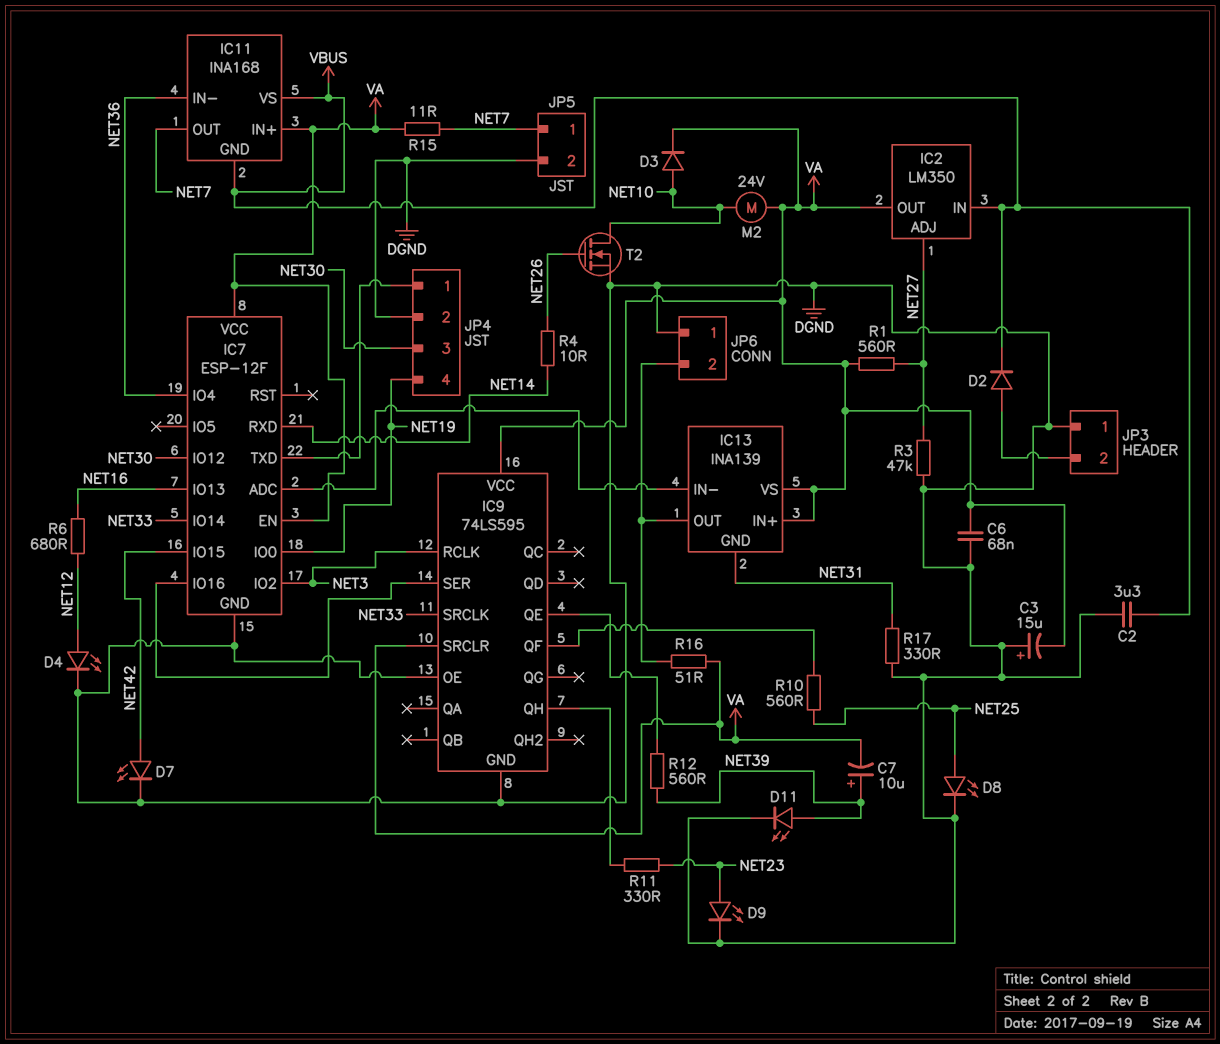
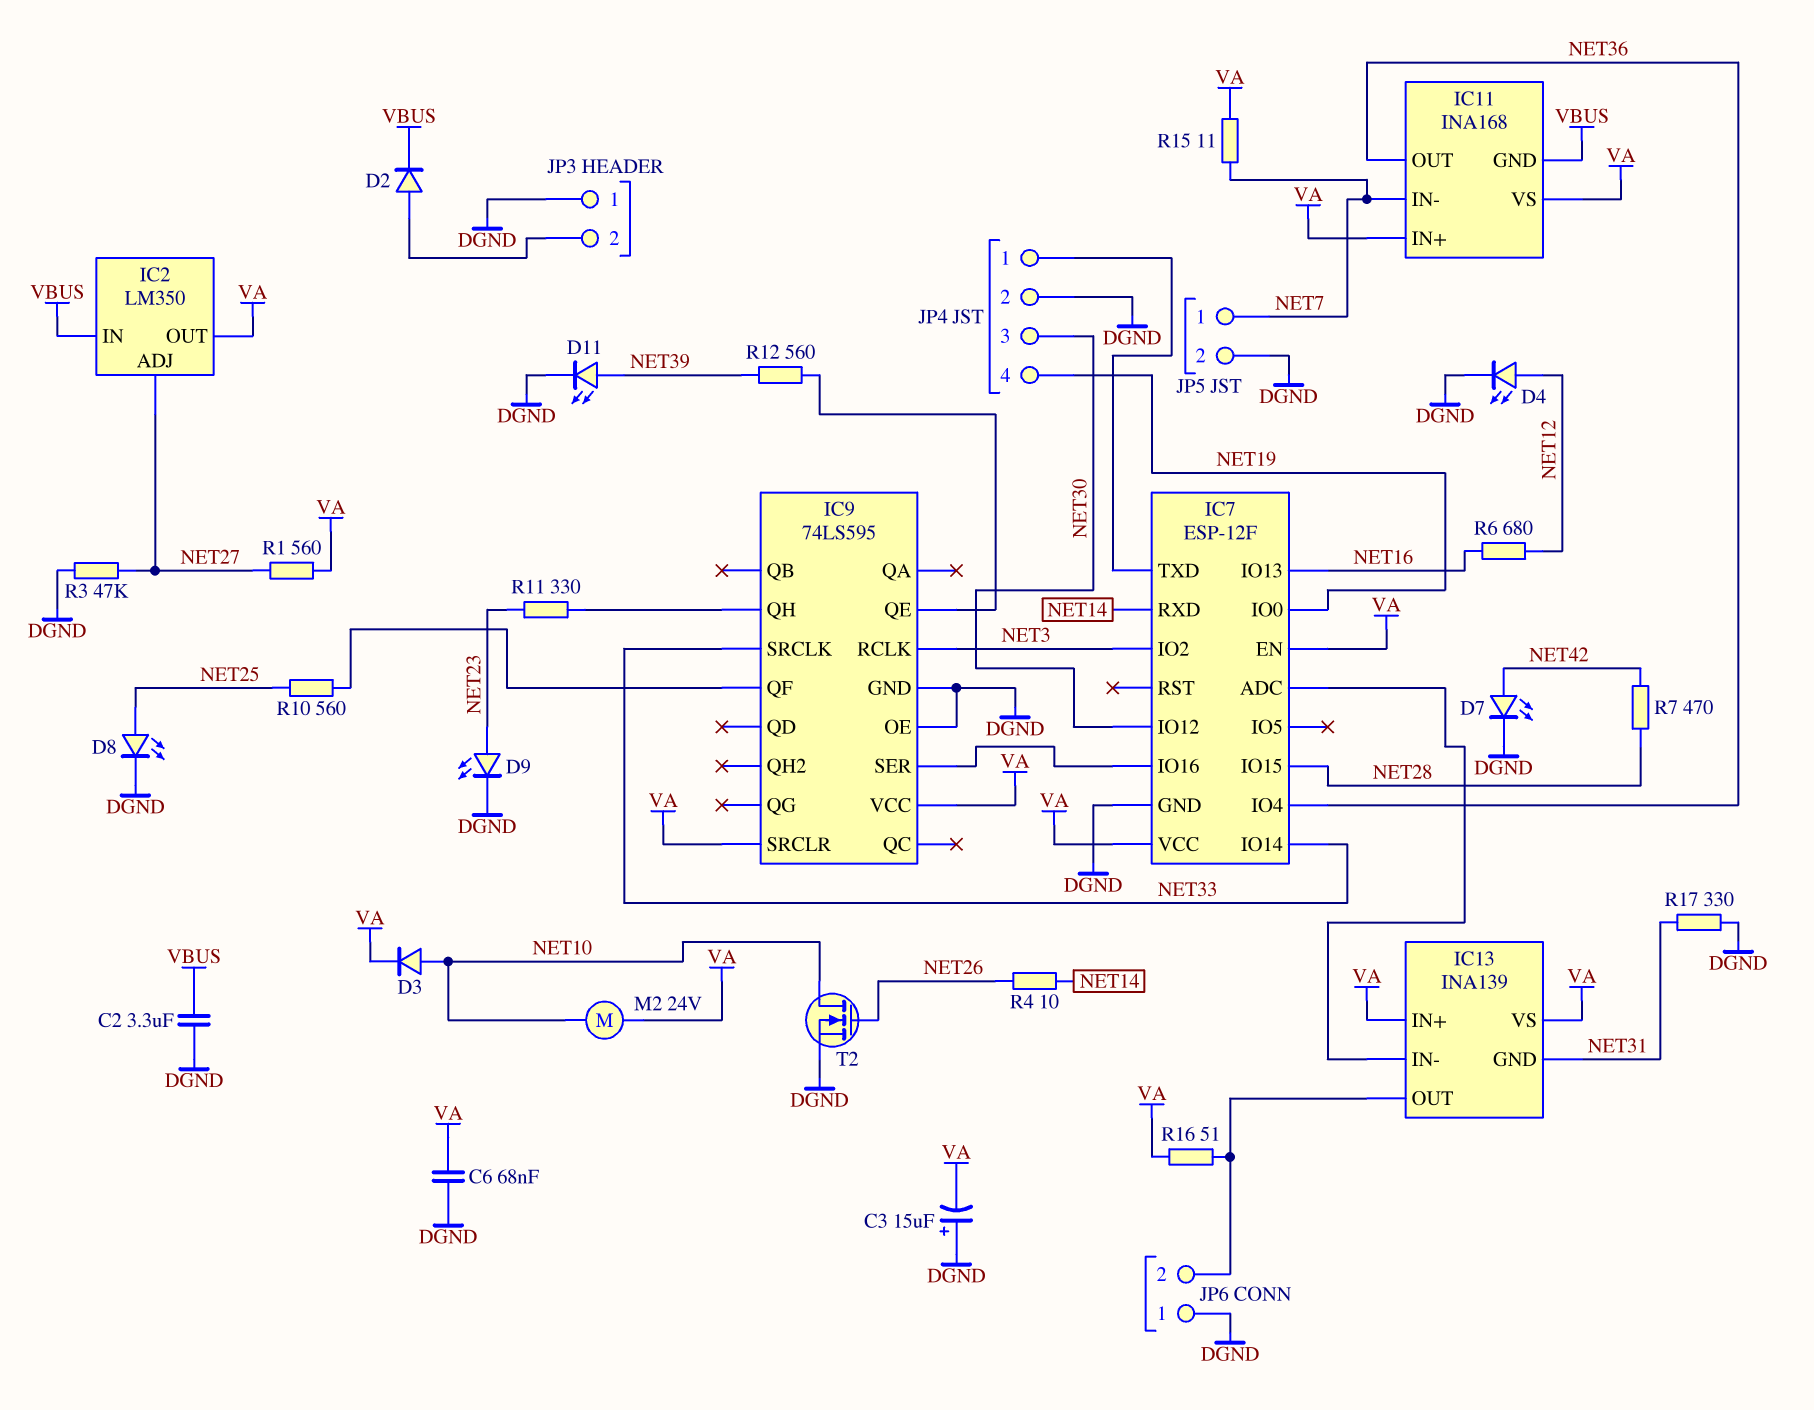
C7: 10uF (plus NET39, minus VA) -> none
IC7 pin IO15: NET42 -> NET28
IC11 pin IN-: NET36 -> NET7
IC11 pin OUT: NET7 -> NET36
IC11 pin VS: VBUS -> VA
R7: none -> 470 (NET28, NET42)

